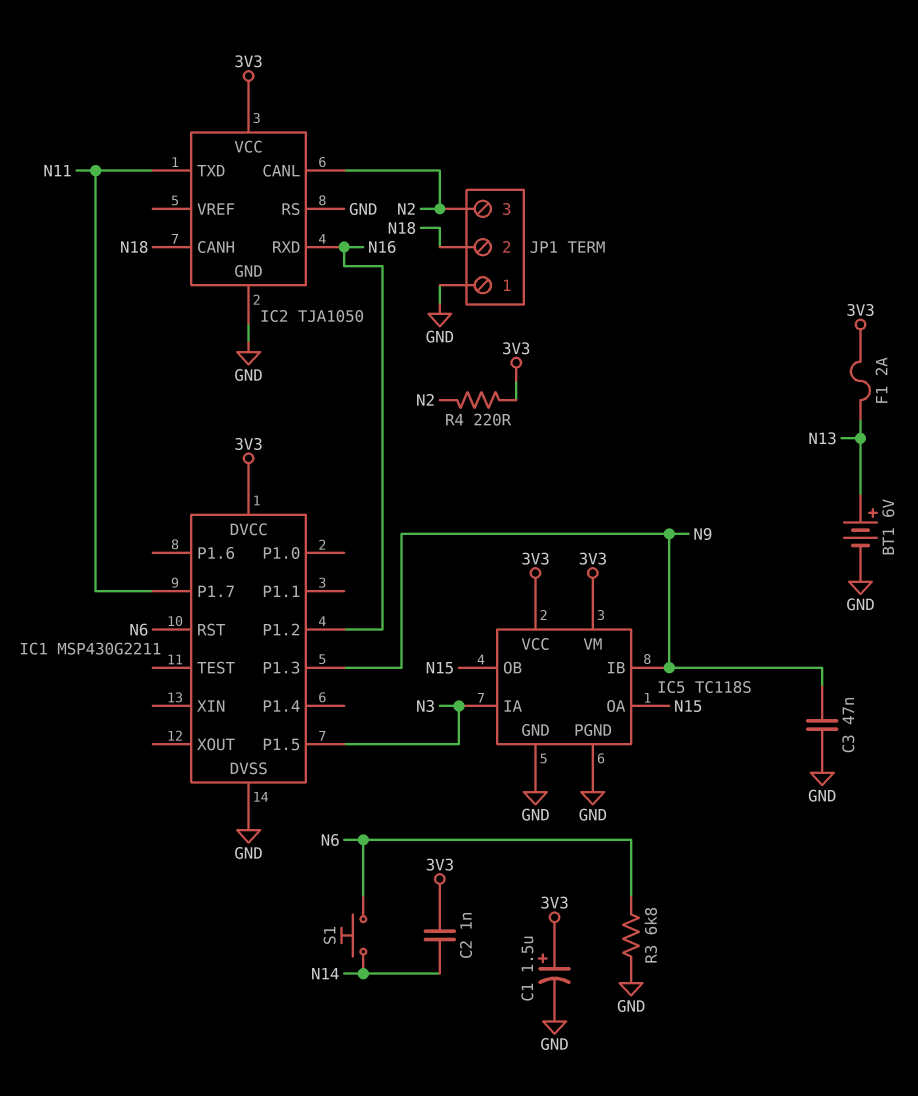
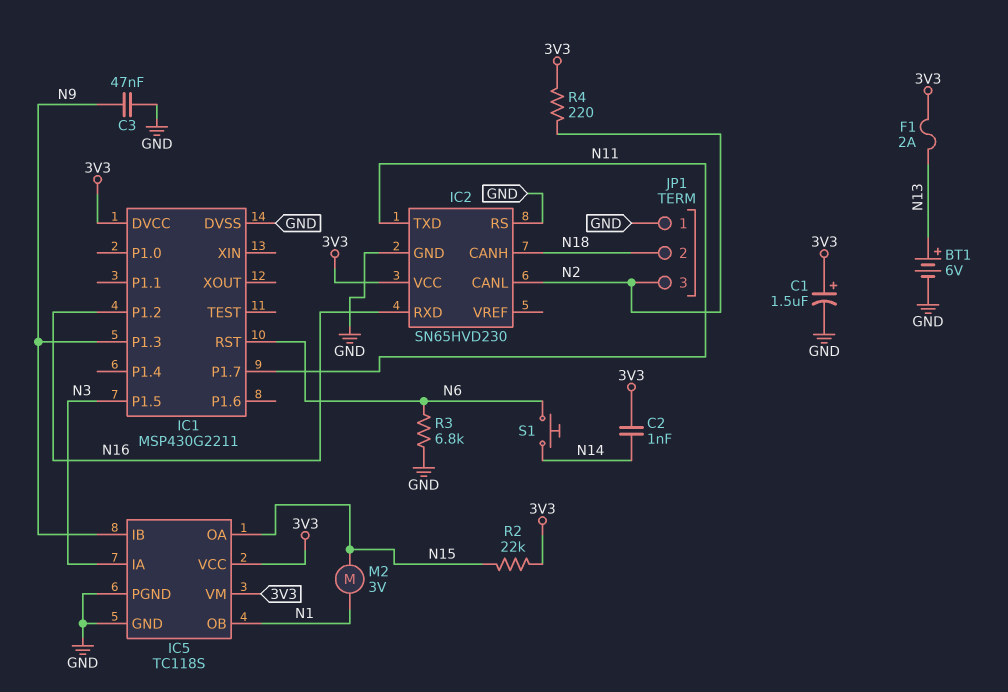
IC2: TJA1050 -> SN65HVD230
IC5 pin OB: N15 -> N1
M2: none -> motor 3V (N1, N15)
R2: none -> 22k (3V3, N15)

